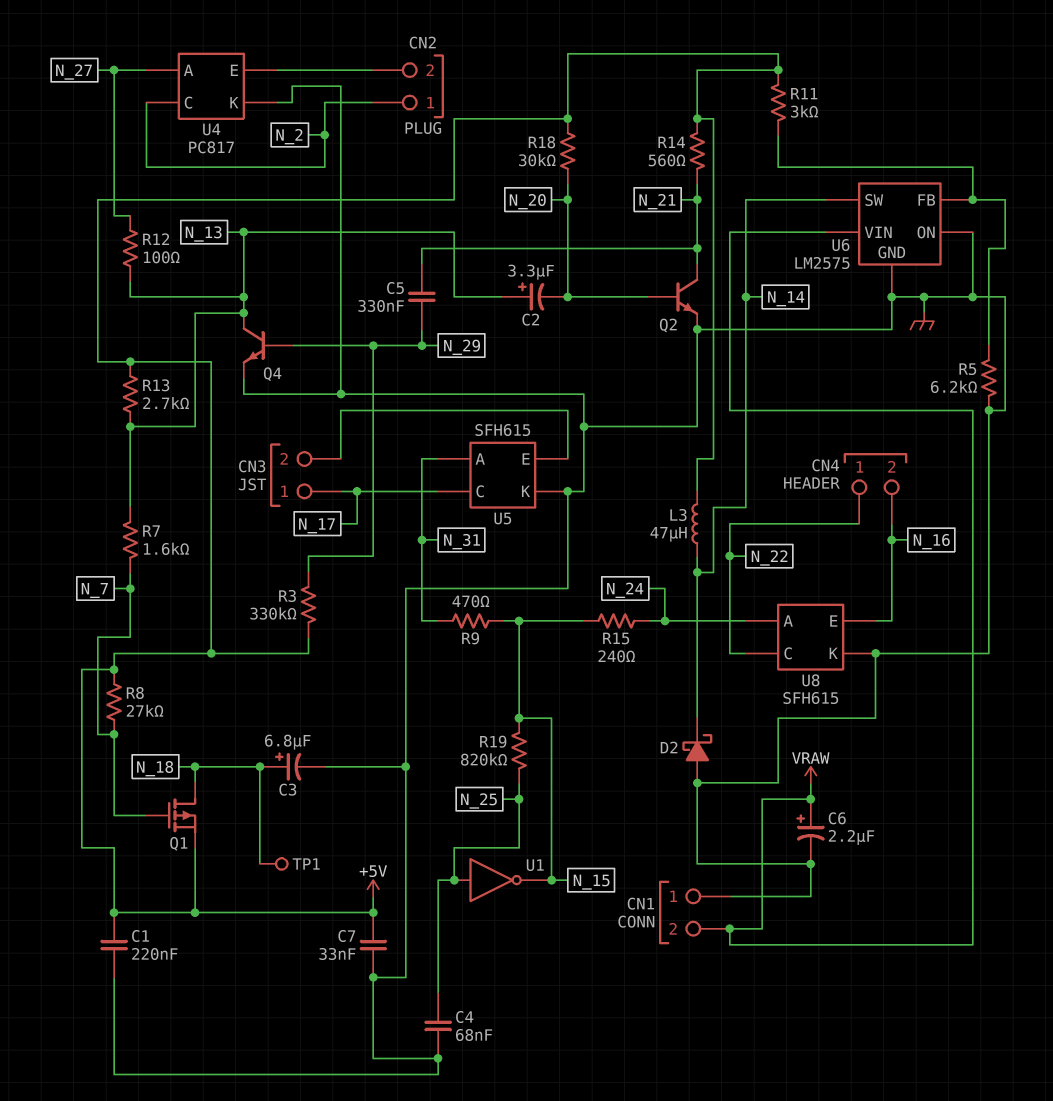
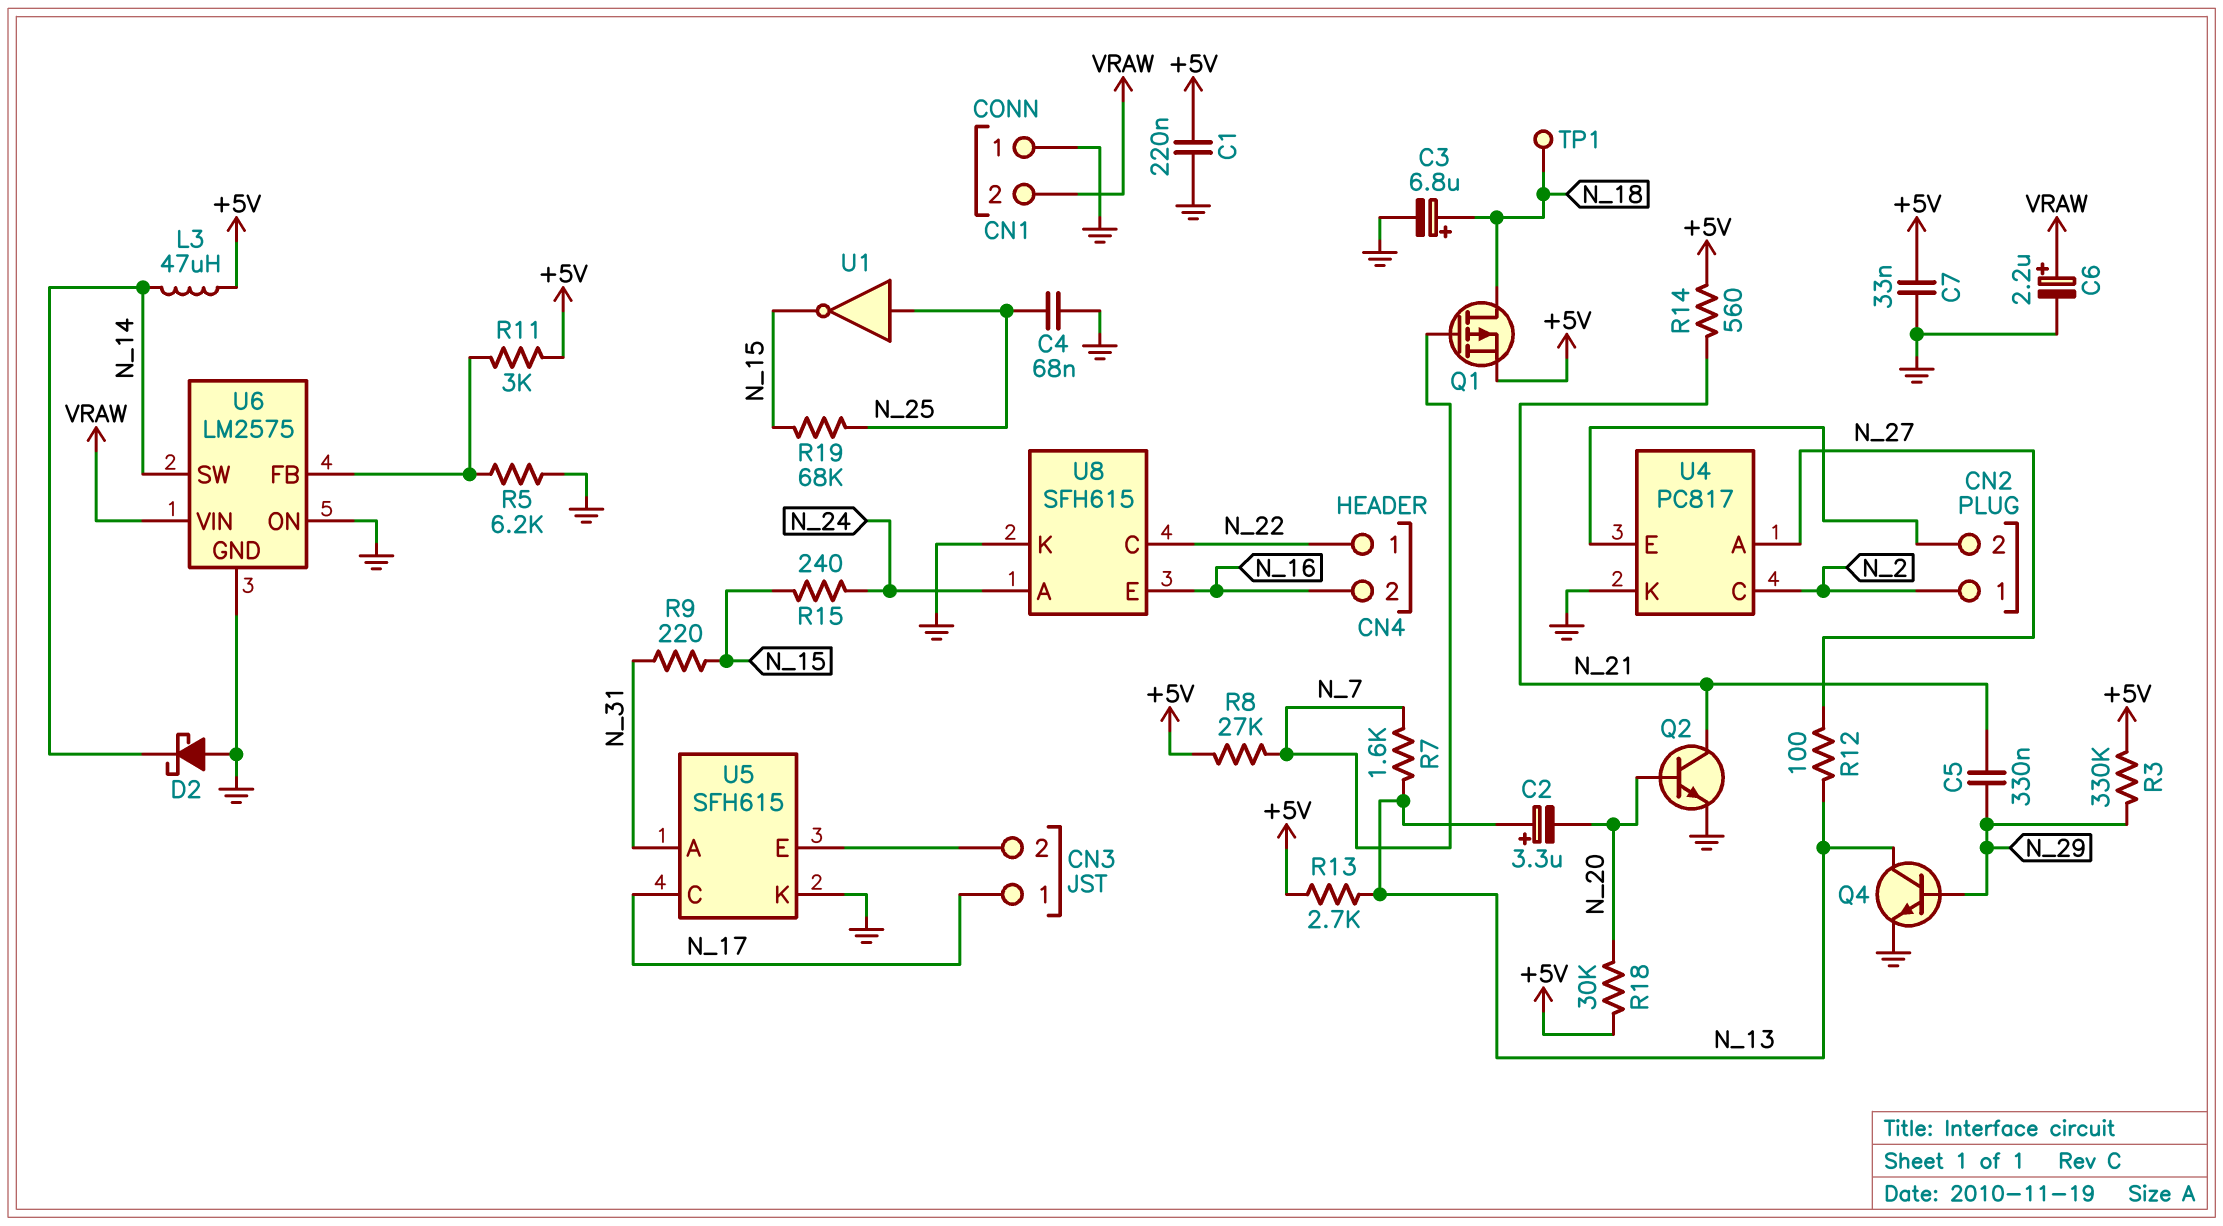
R9: 470 (N_15, N_31) -> 220 (N_15, N_31)
R19: 820k (N_15, N_25) -> 68k (N_15, N_25)

